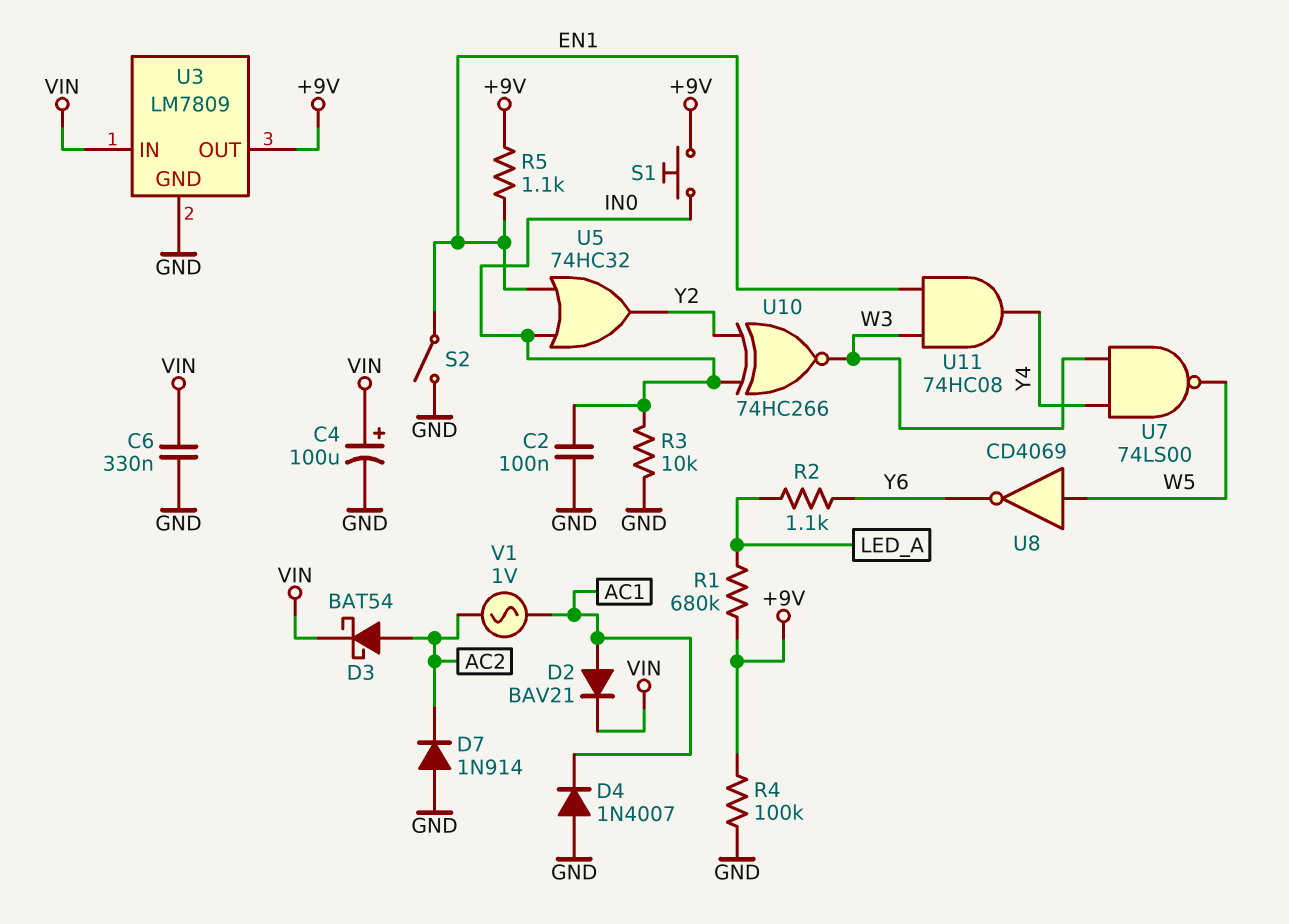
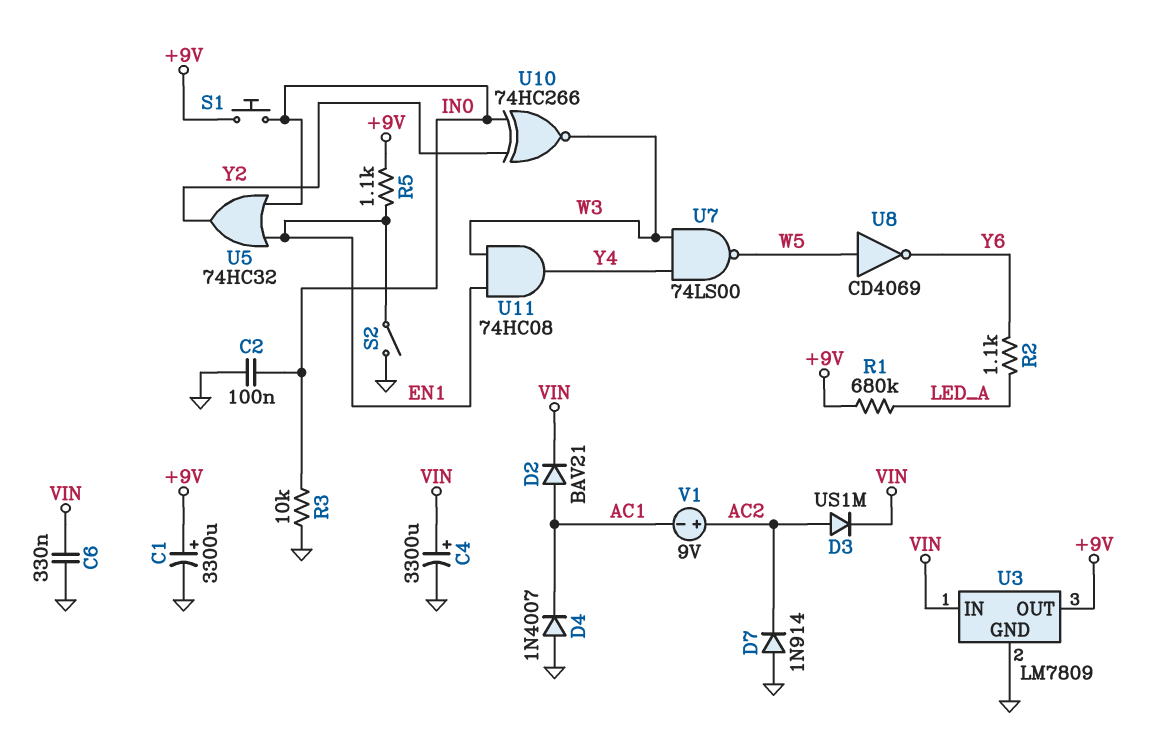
C1: none -> 3300uF (plus +9V, minus GND)
C4: 100uF (plus VIN, minus GND) -> 3300uF (plus VIN, minus GND)
D3: schottky BAT54 (A AC2, K VIN) -> diode US1M (A AC2, K VIN)
R4: 100k (+9V, GND) -> none
V1: AC 1V (AC1, AC2) -> 9V (plus AC2, minus AC1)

